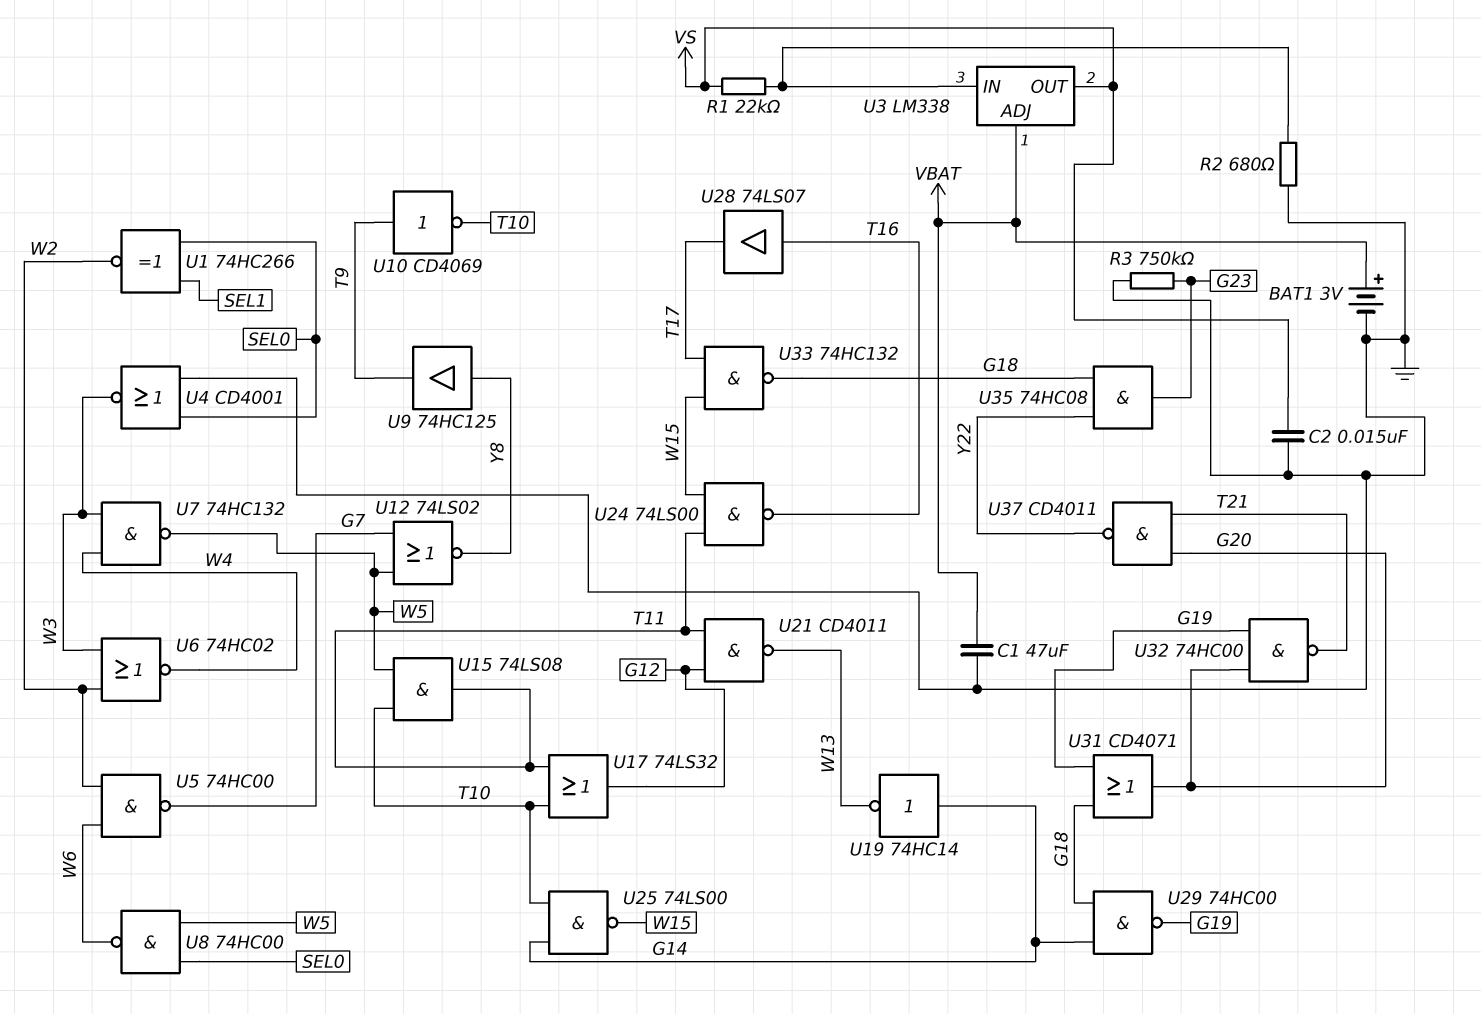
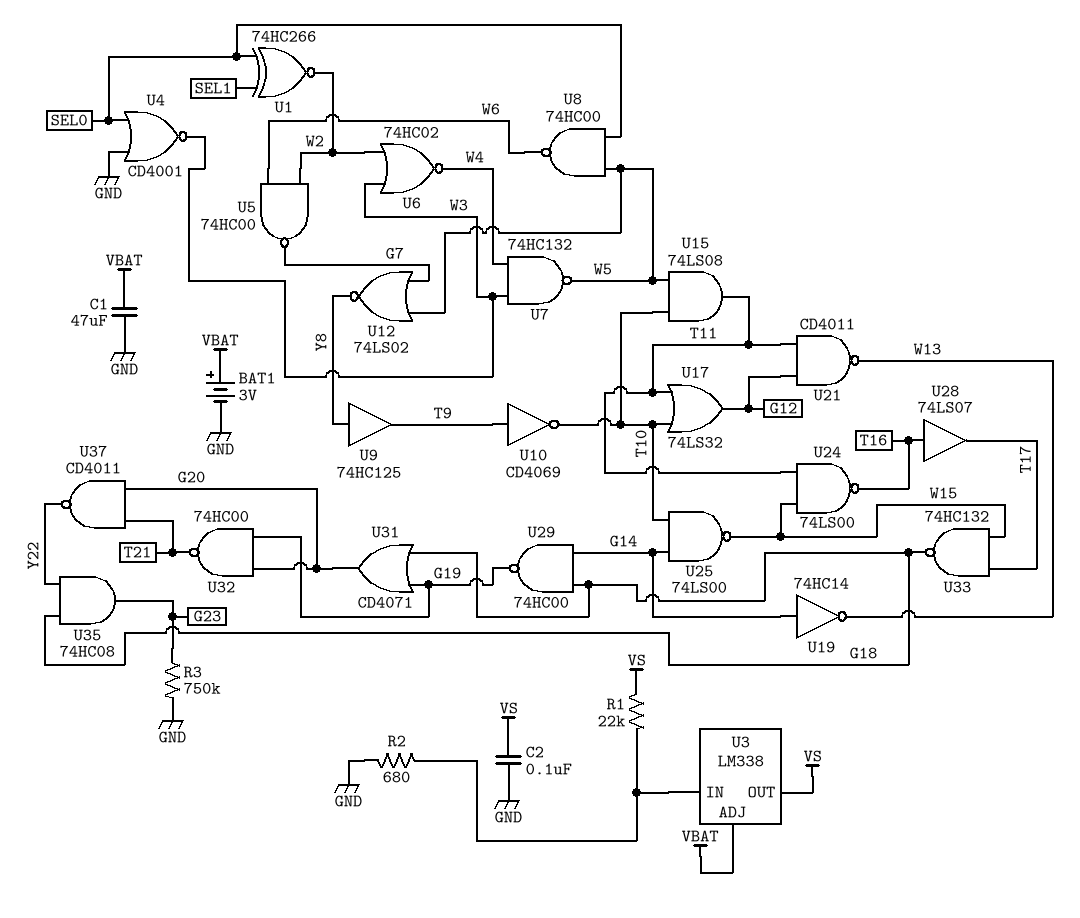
C2: 15nF (GND, VS) -> 100nF (GND, VS)

